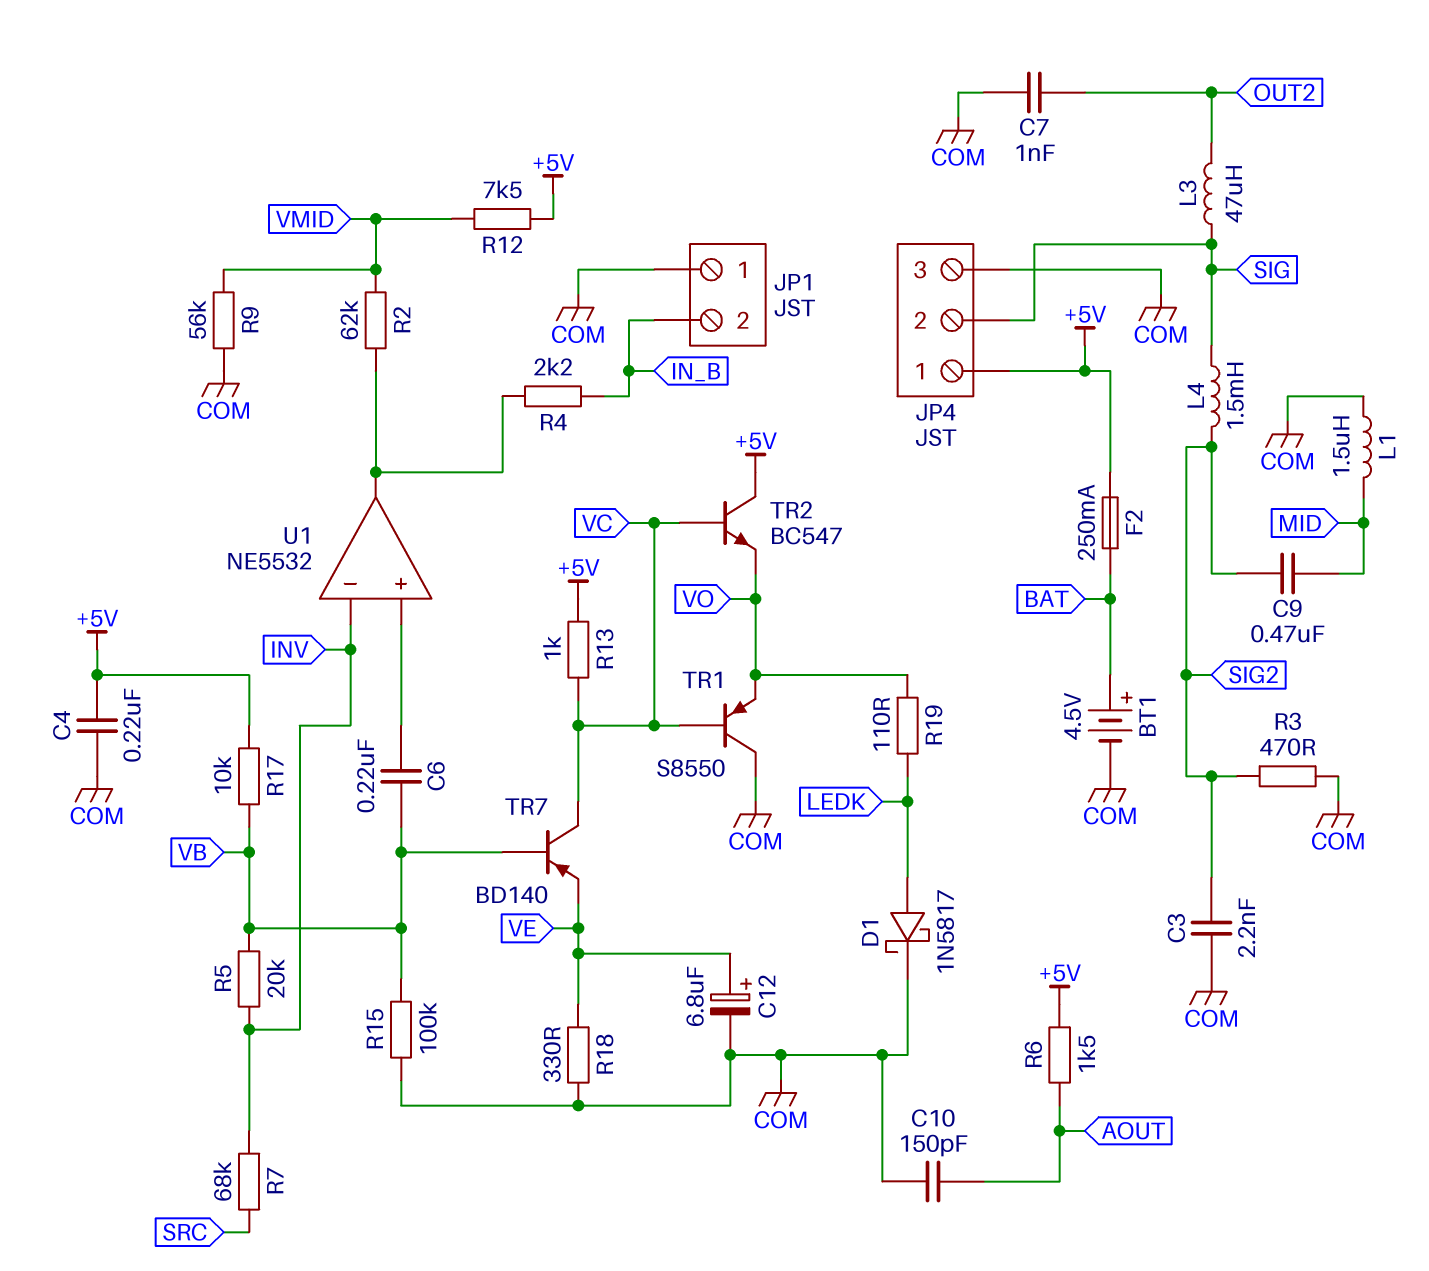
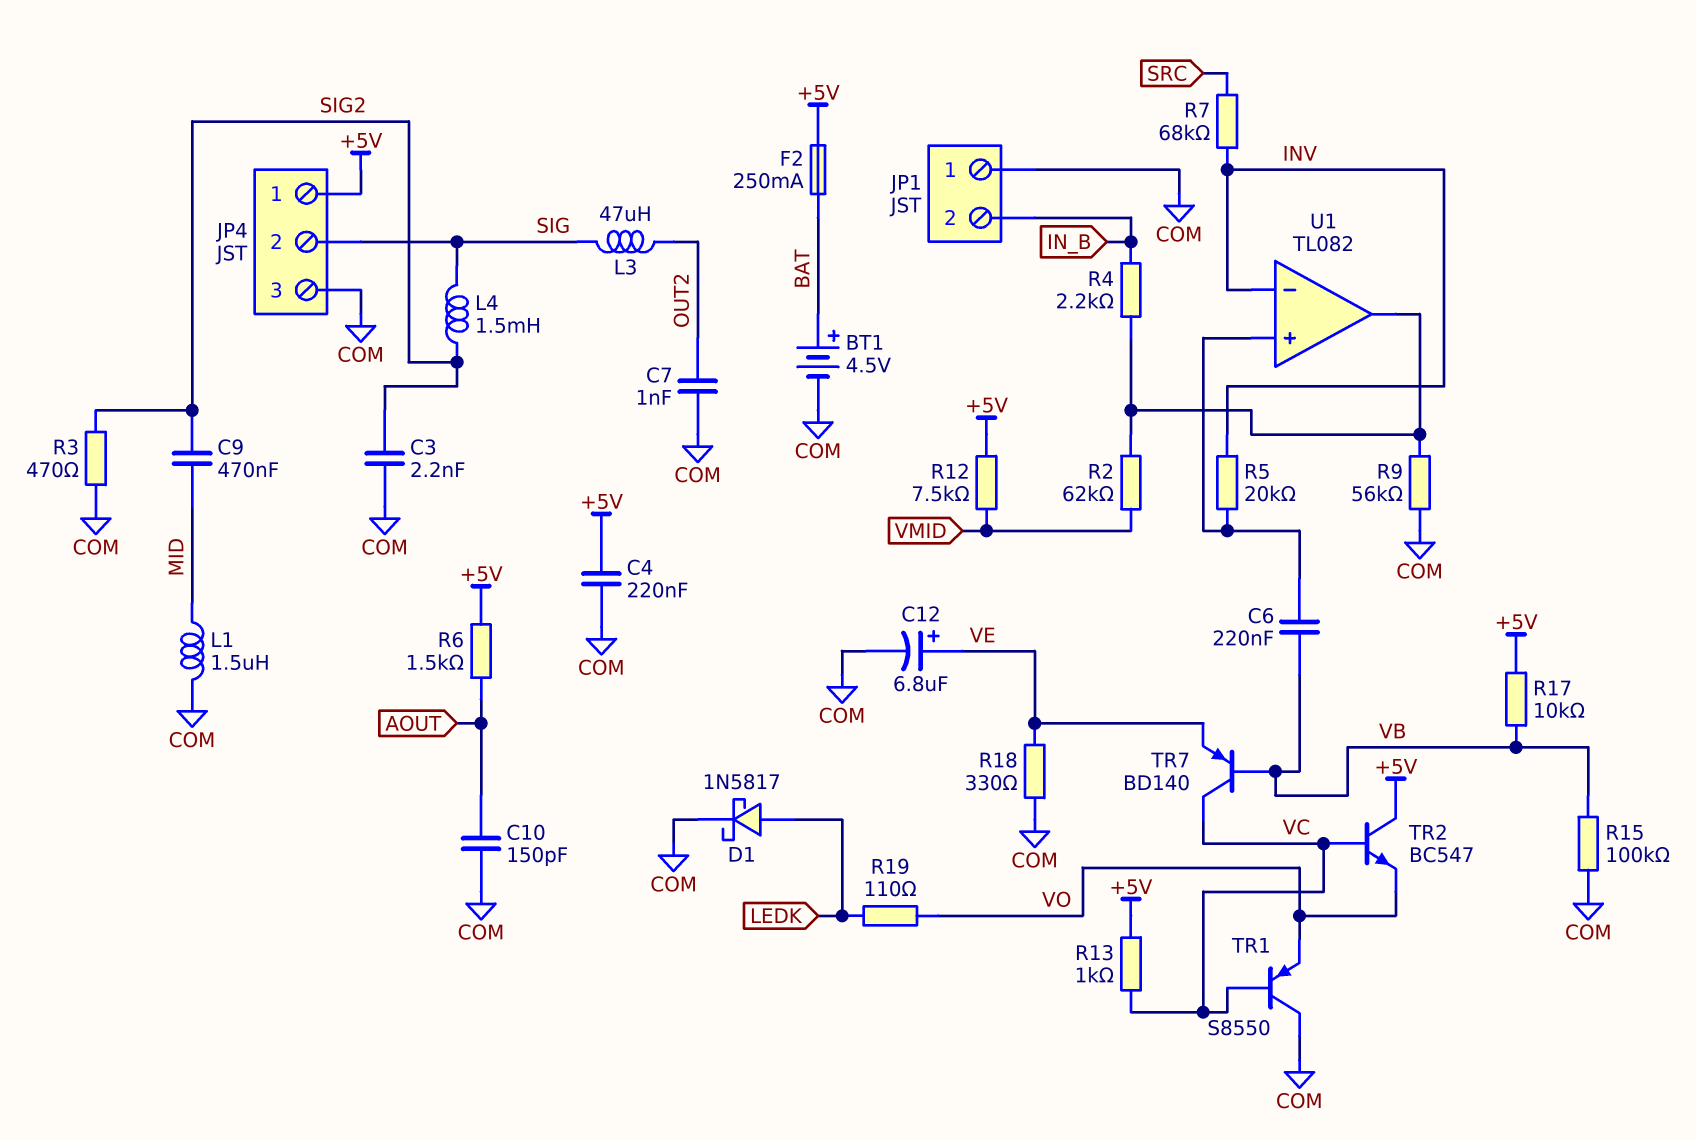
R5: 20k (INV, VB) -> 20k (INV, U1/in+)
R9: 56k (COM, VMID) -> 56k (COM, U1/out)
U1: NE5532 -> TL082

